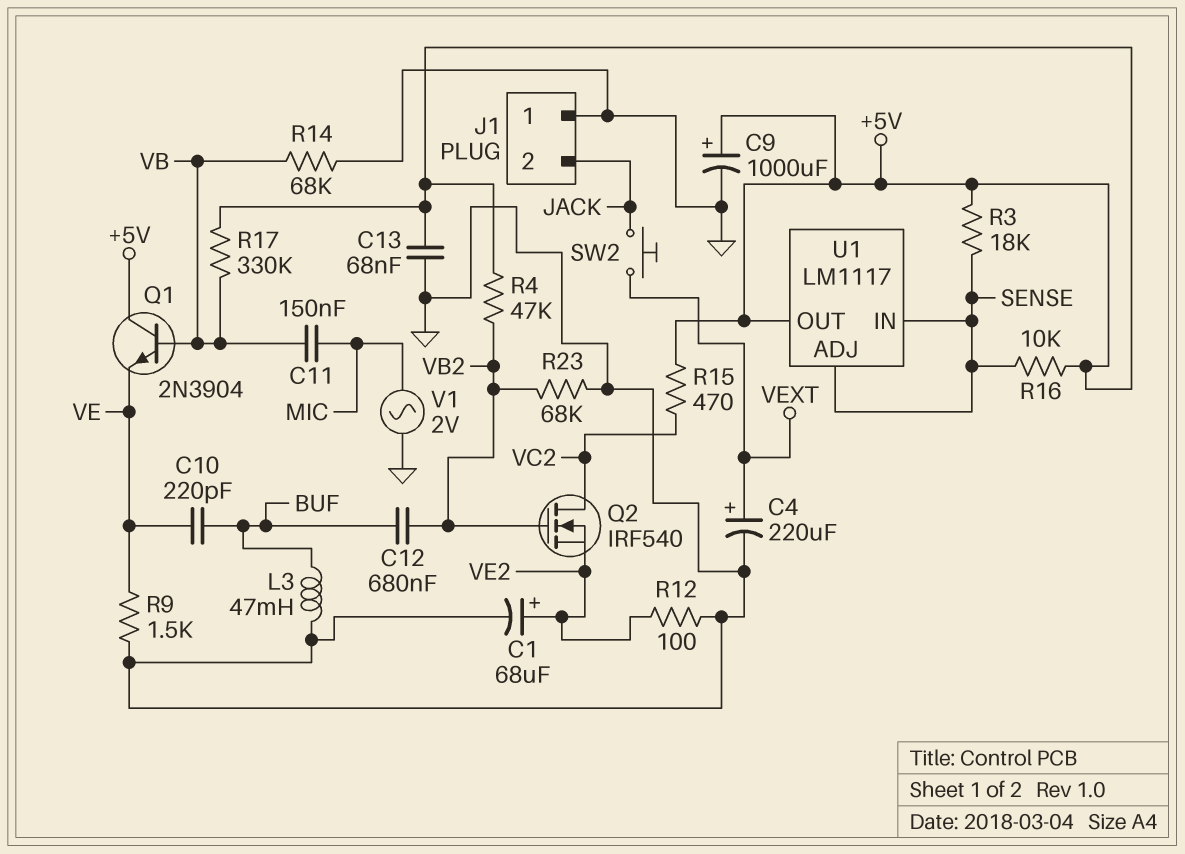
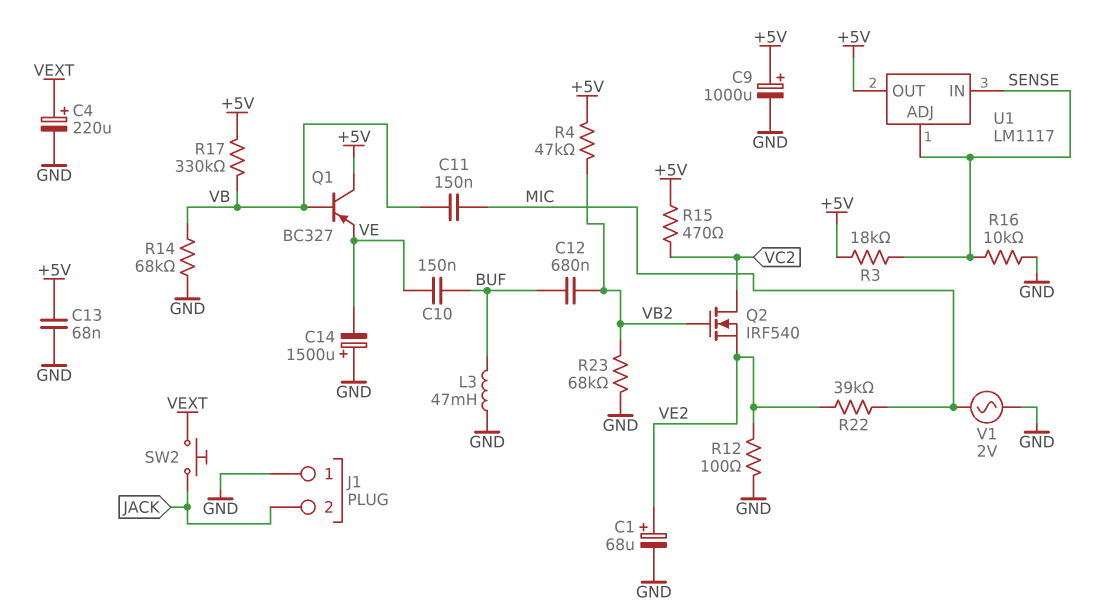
C10: 220pF (BUF, VE) -> 150nF (BUF, VE)
C14: none -> 1500uF (plus GND, minus VE)
Q1: NPN 2N3904 (B VB, C +5V, E VE) -> PNP BC327 (B VB, C +5V, E VE)
R9: 1.5k (GND, VE) -> none
R16: 10k (+5V, SENSE) -> 10k (GND, SENSE)
R22: none -> 39k (MIC, VE2)

